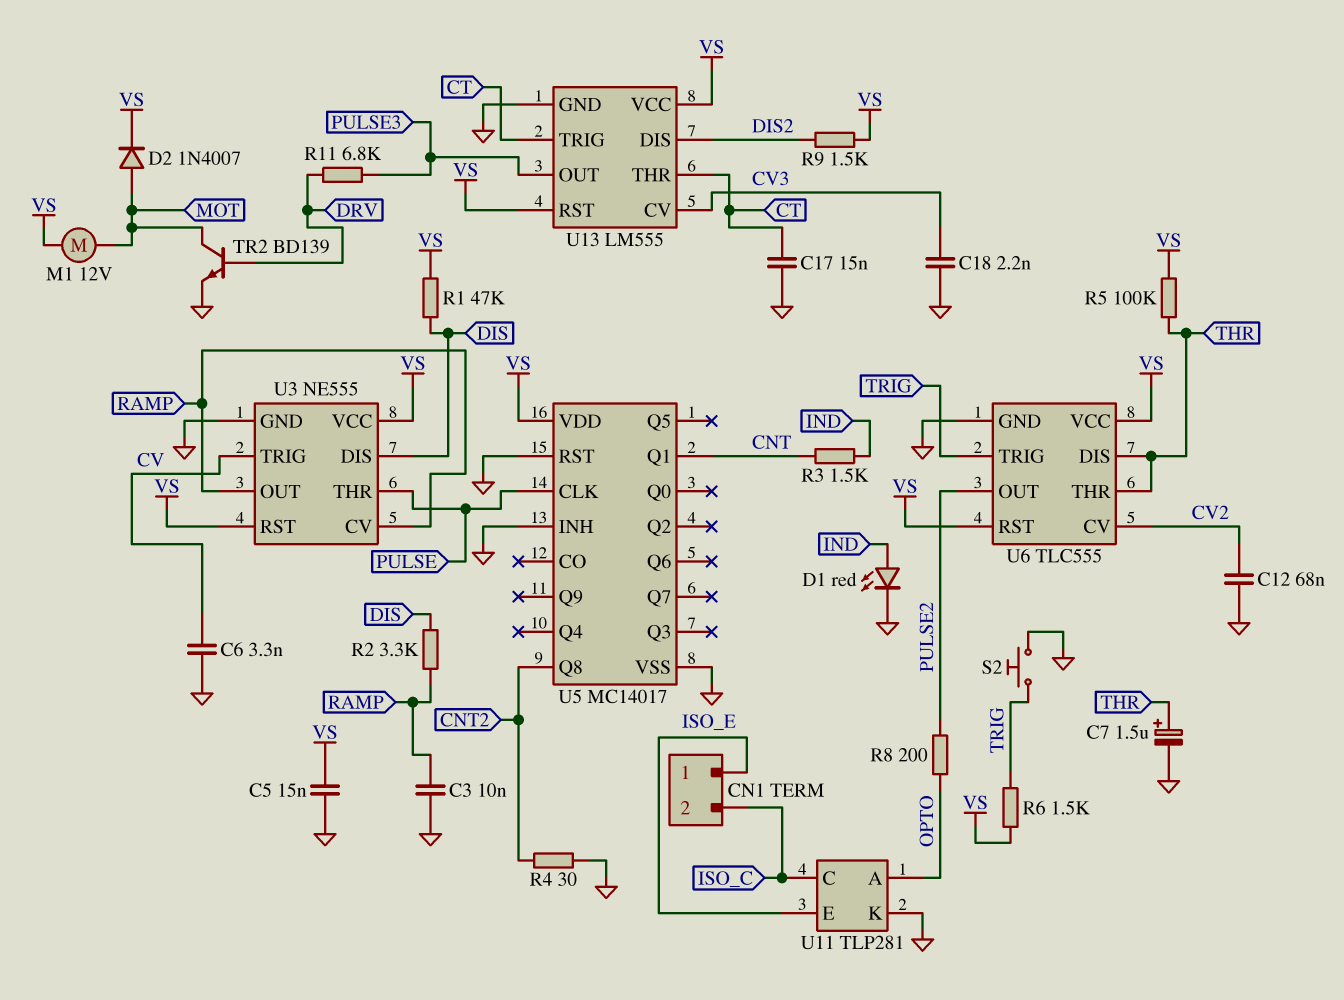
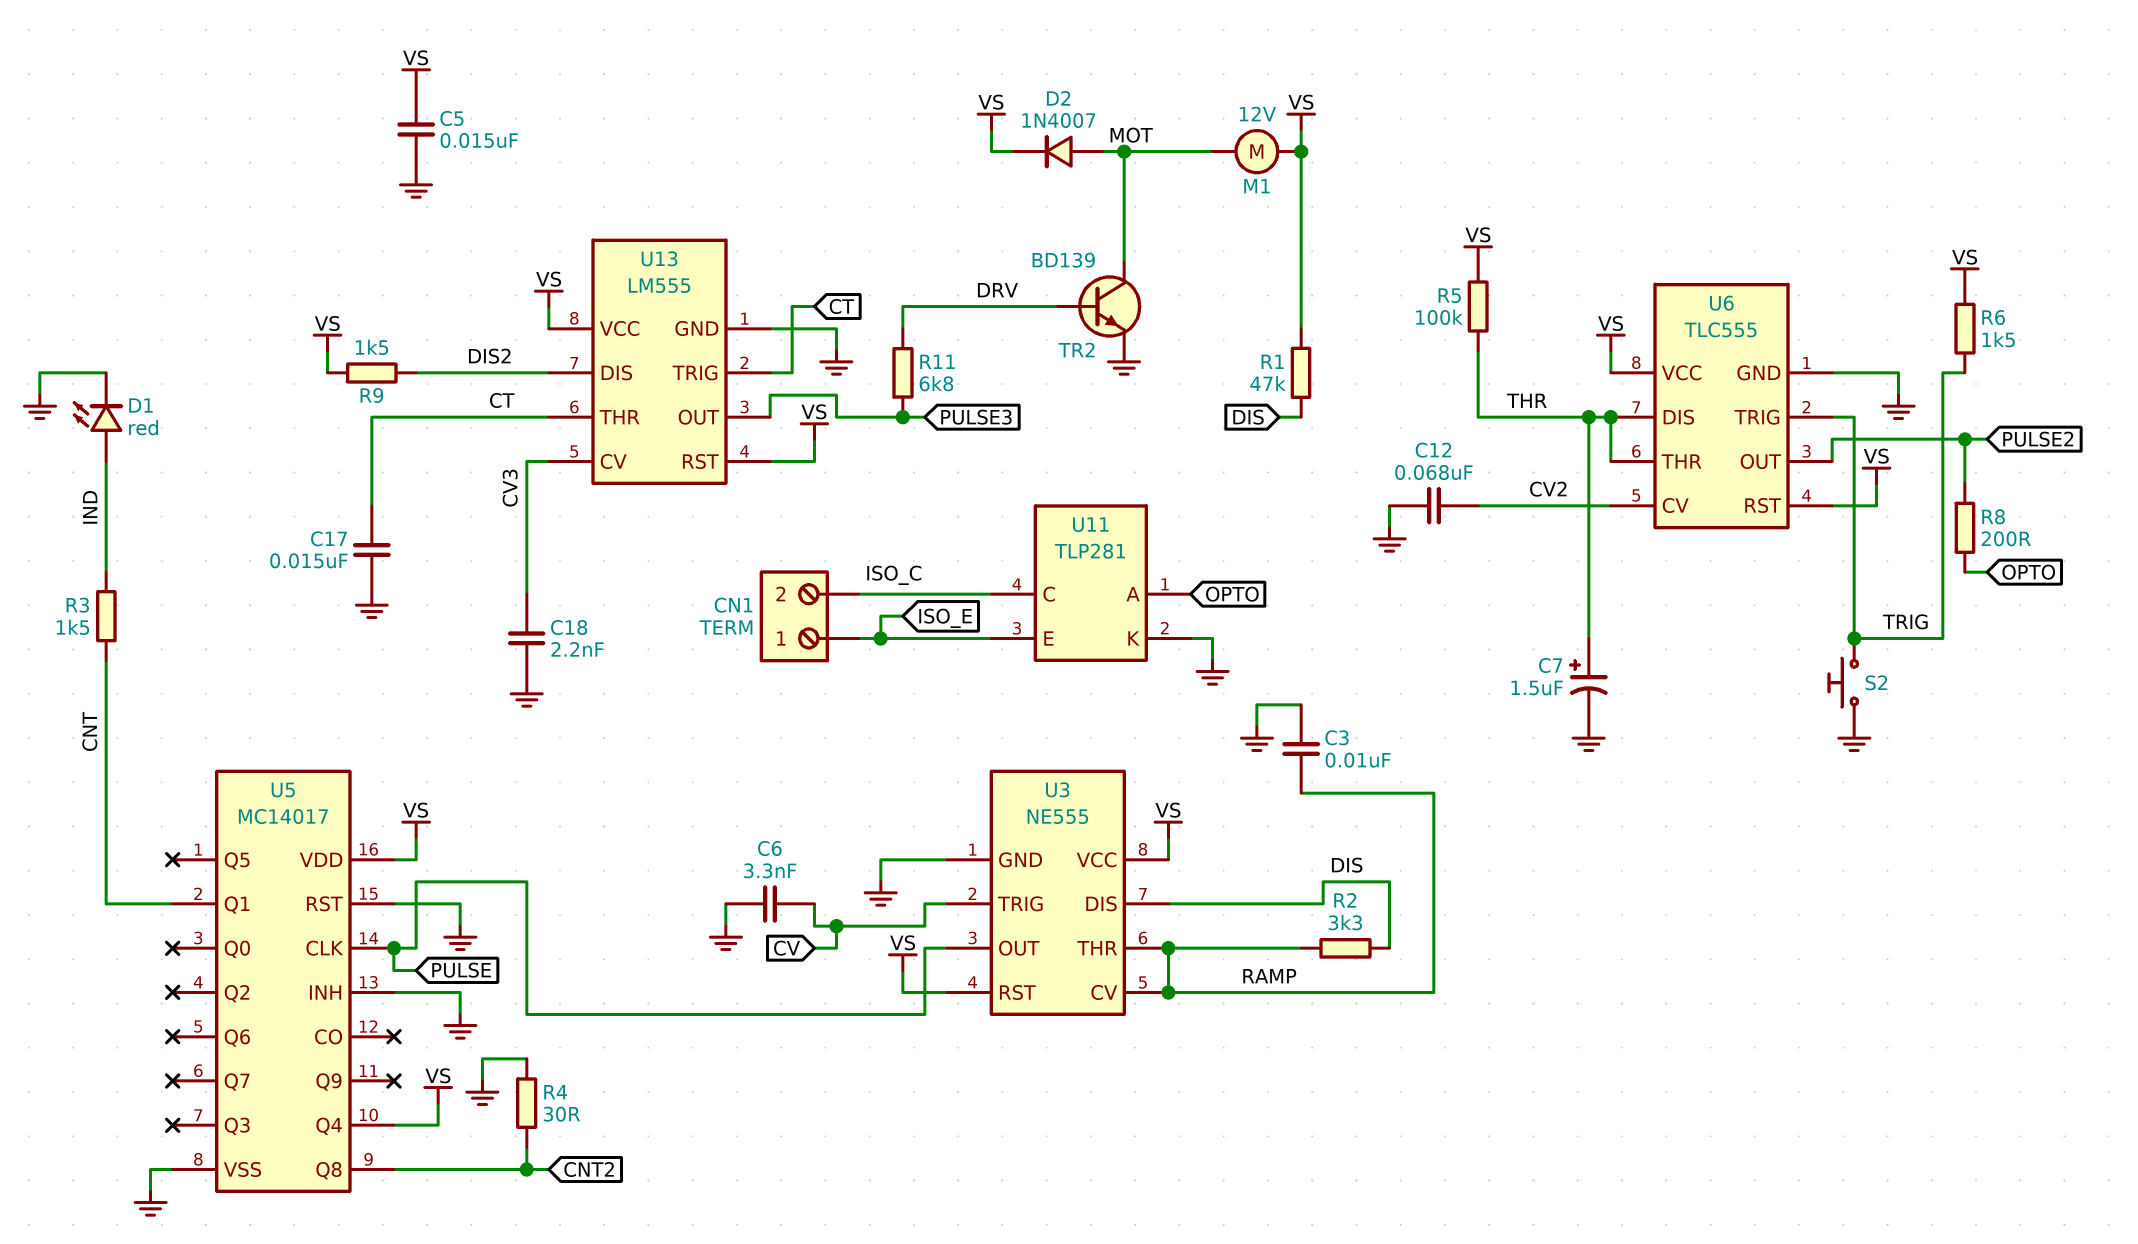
U3 pin OUT: RAMP -> PULSE
U3 pin THR: PULSE -> RAMP
U5 pin Q4: none -> VS

